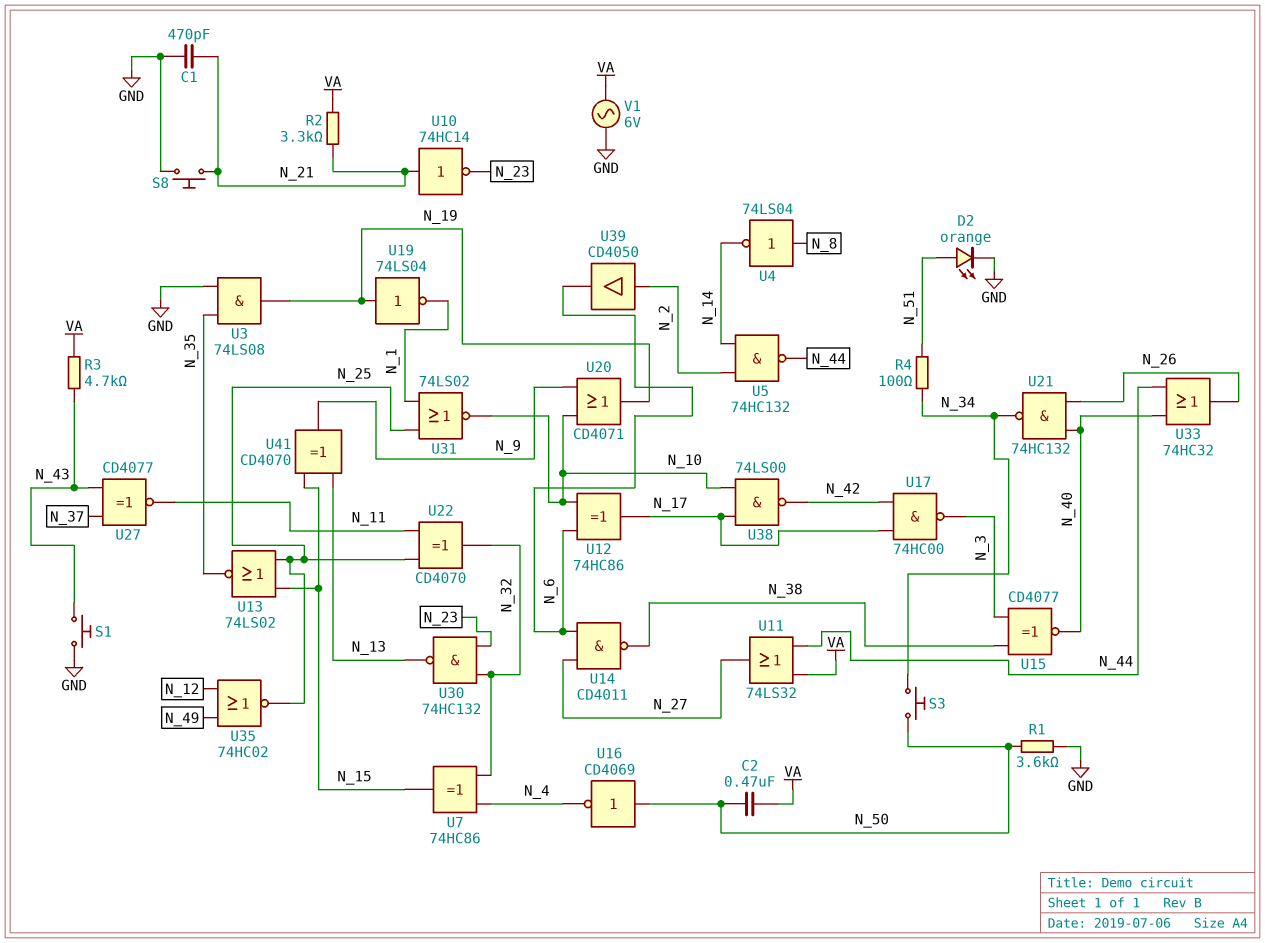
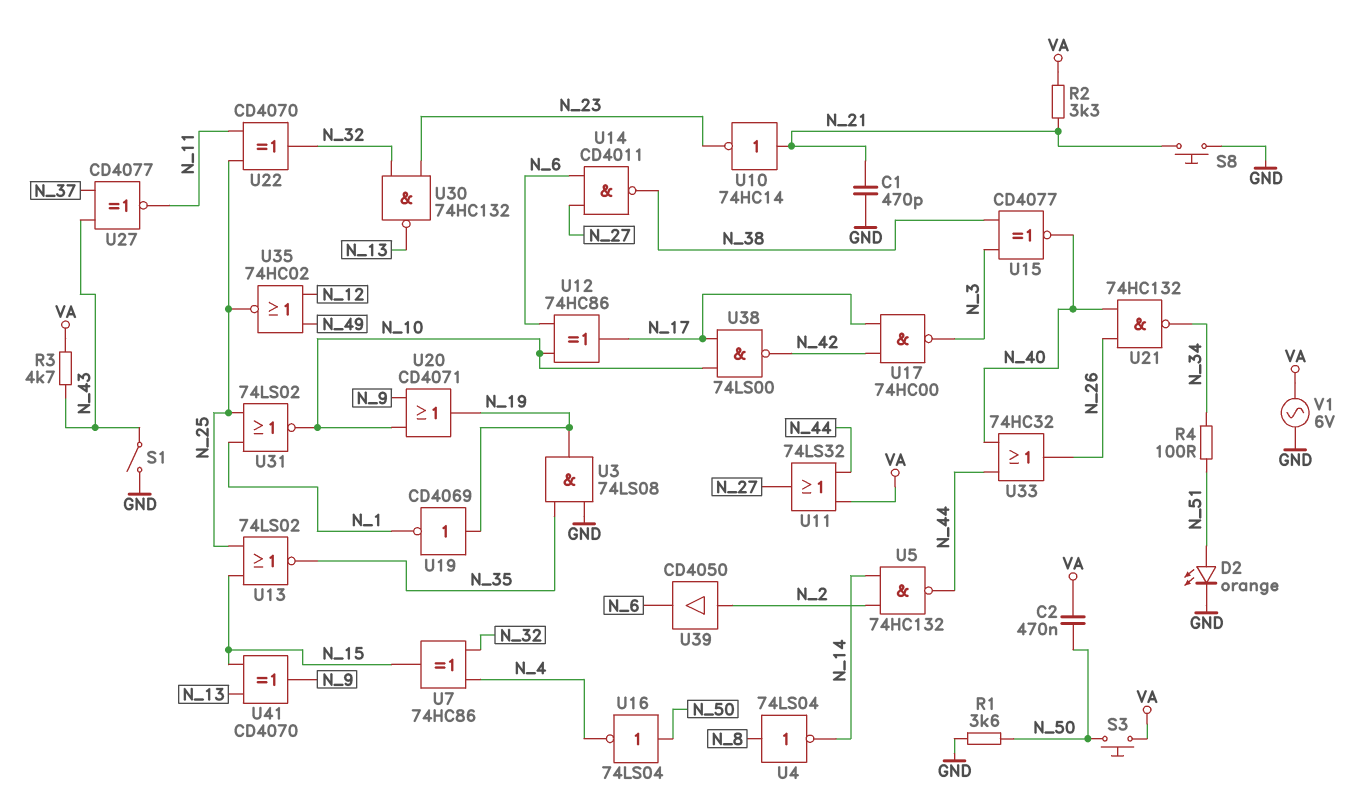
S1: button (GND, N_43) -> switch (GND, N_43)
S3: button (N_34, N_50) -> button (N_50, VA)
U16: NOT CD4069 (in N_50, out N_4) -> NOT 74LS04 (in N_50, out N_4)
U19: NOT 74LS04 (in N_19, out N_1) -> NOT CD4069 (in N_19, out N_1)

